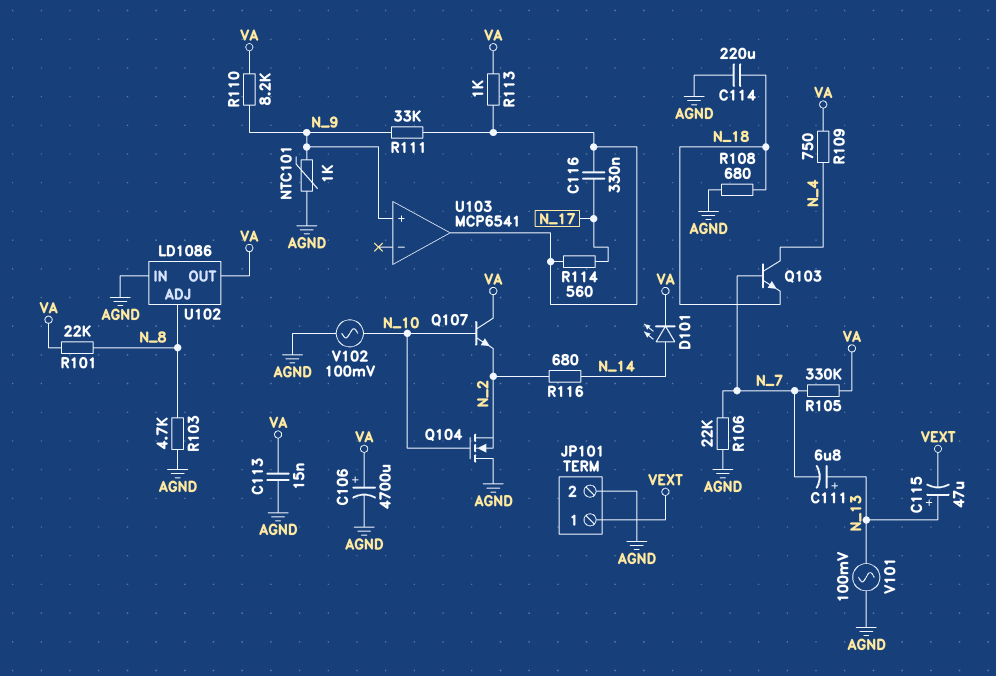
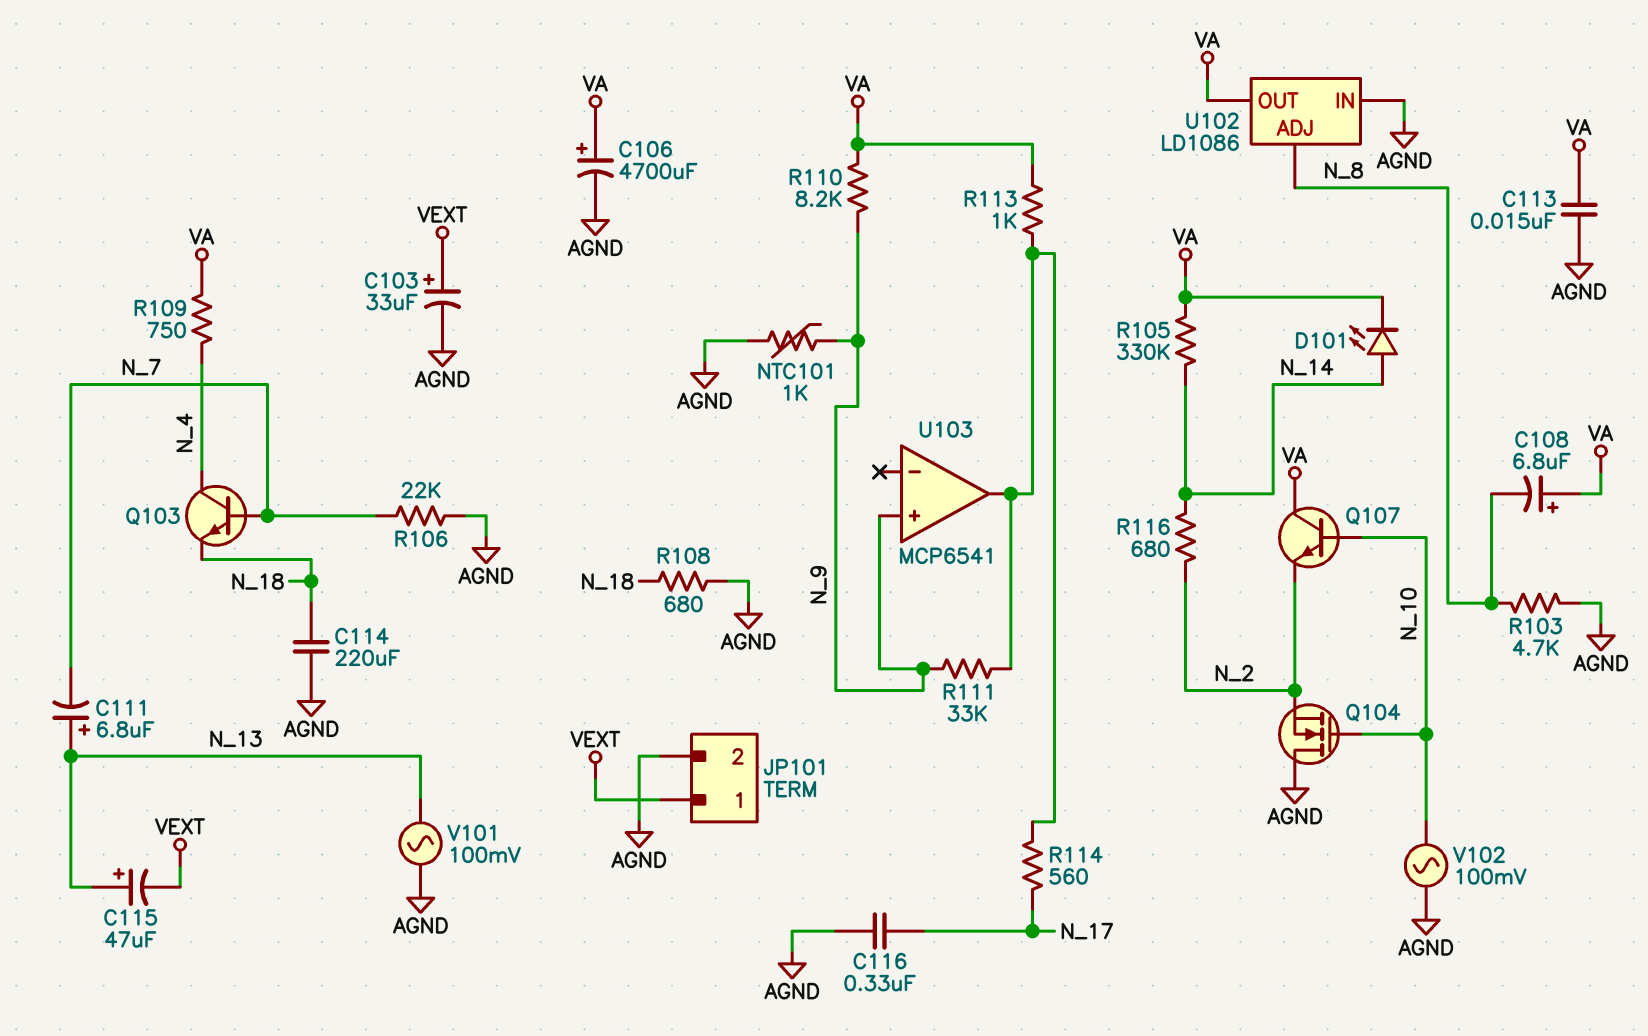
C103: none -> 33uF (plus VEXT, minus AGND)
C108: none -> 6.8uF (plus VA, minus N_8)
C116: 330nF (N_17, U103/out) -> 330nF (AGND, N_17)
R101: 22k (N_8, VA) -> none
R105: 330k (N_7, VA) -> 330k (N_14, VA)

